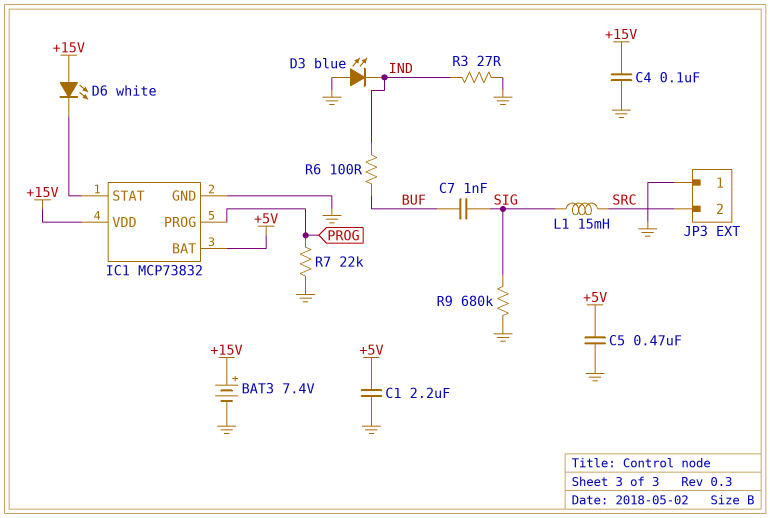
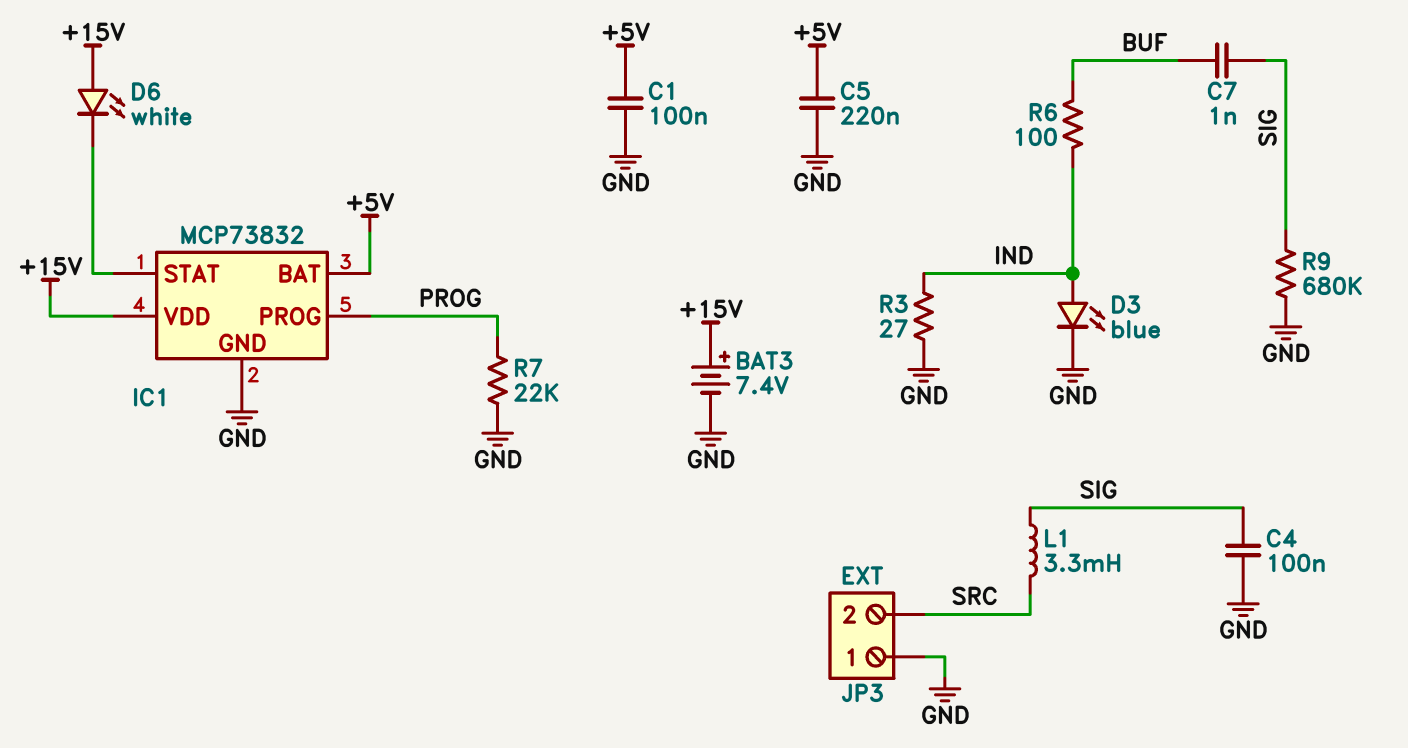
C1: 2.2uF (+5V, GND) -> 100nF (+5V, GND)
C4: 100nF (+15V, GND) -> 100nF (GND, SIG)
C5: 470nF (+5V, GND) -> 220nF (+5V, GND)
D3: LED blue (A GND, K IND) -> LED blue (A IND, K GND)
L1: 15mH (SIG, SRC) -> 3.3mH (SIG, SRC)

